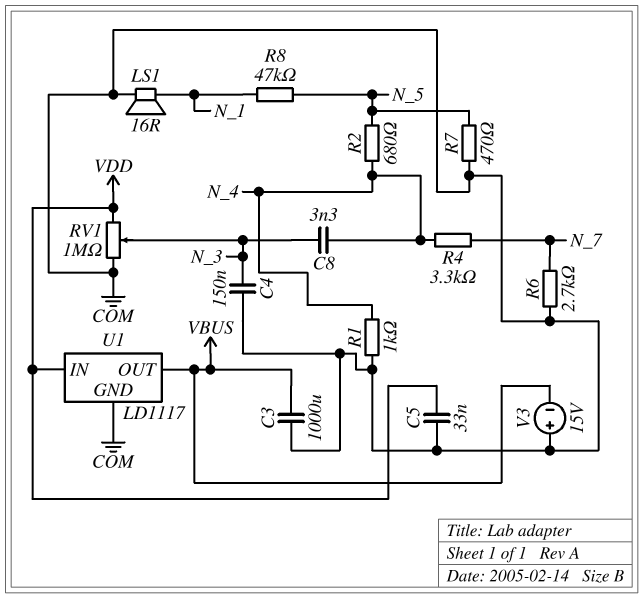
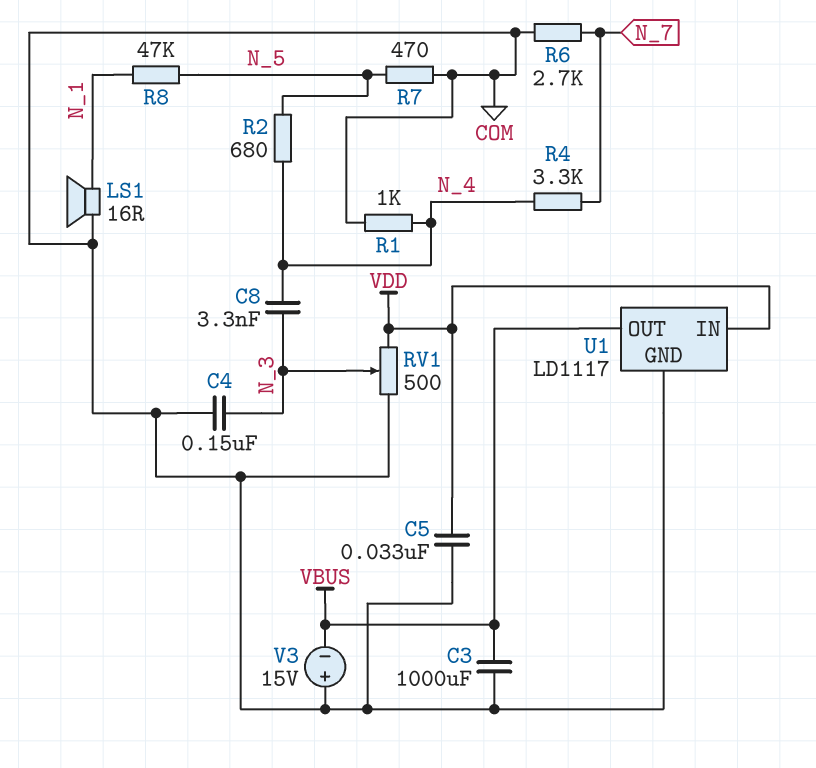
RV1: 1M (COM, VDD, wiper N_3) -> 500 (COM, VDD, wiper N_3)

